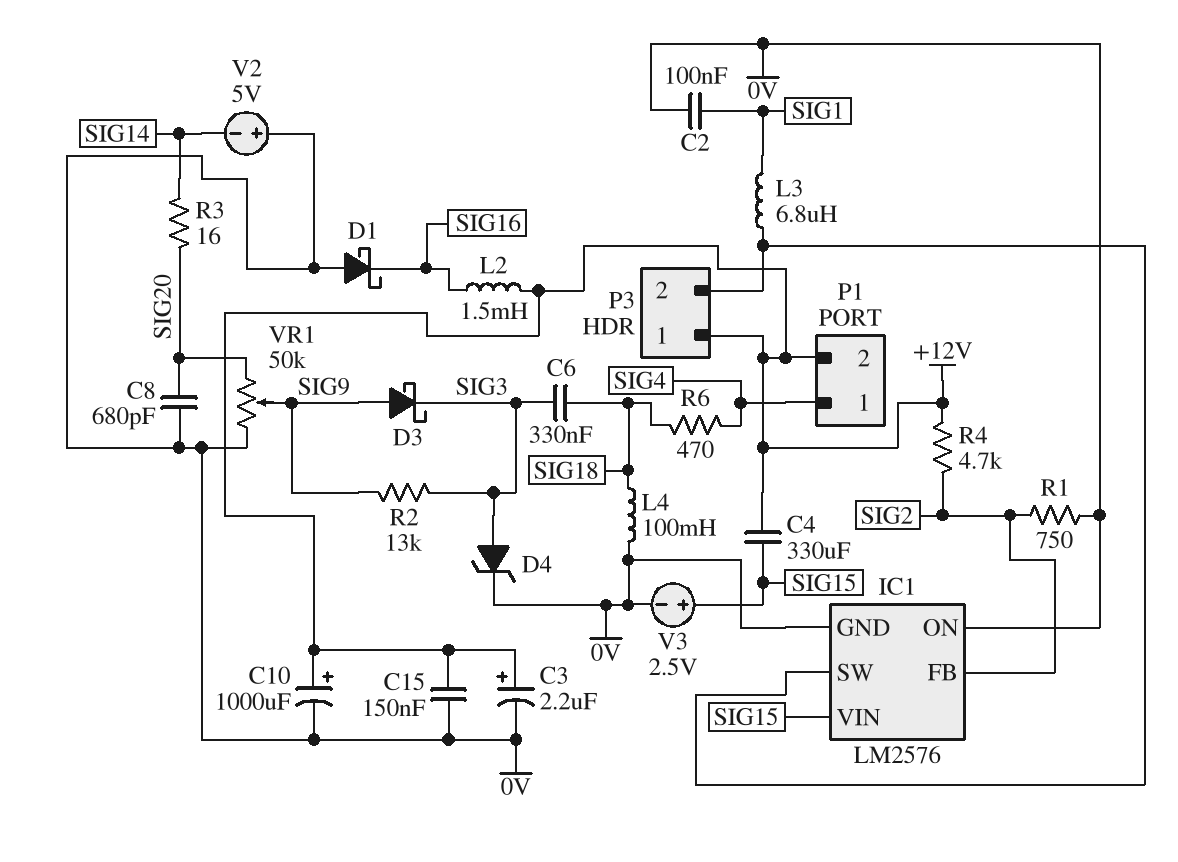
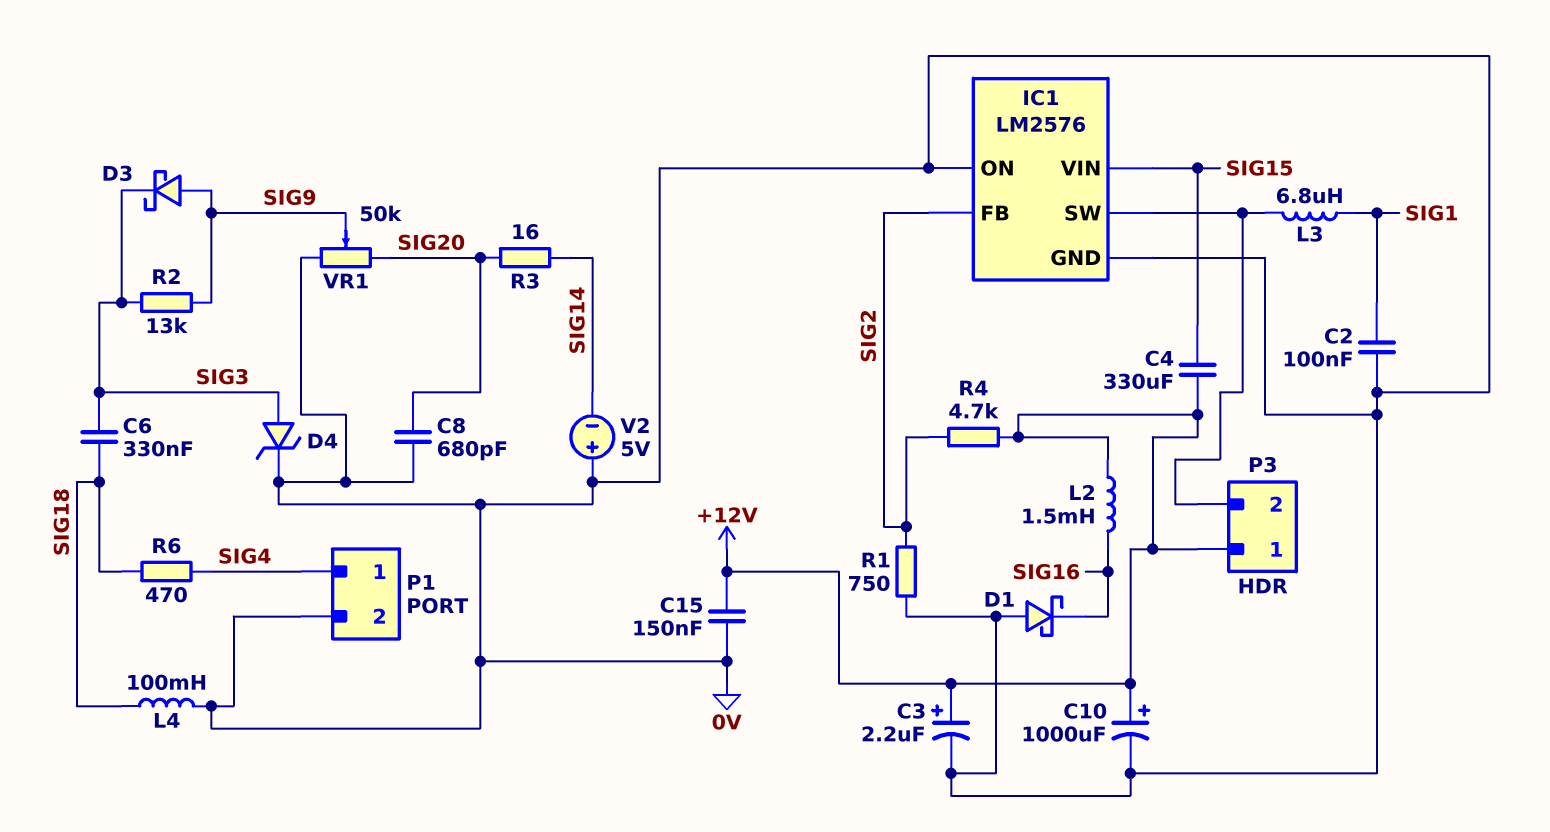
P1 pin 2: +12V -> 0V
V3: 2.5V (plus SIG15, minus 0V) -> none

